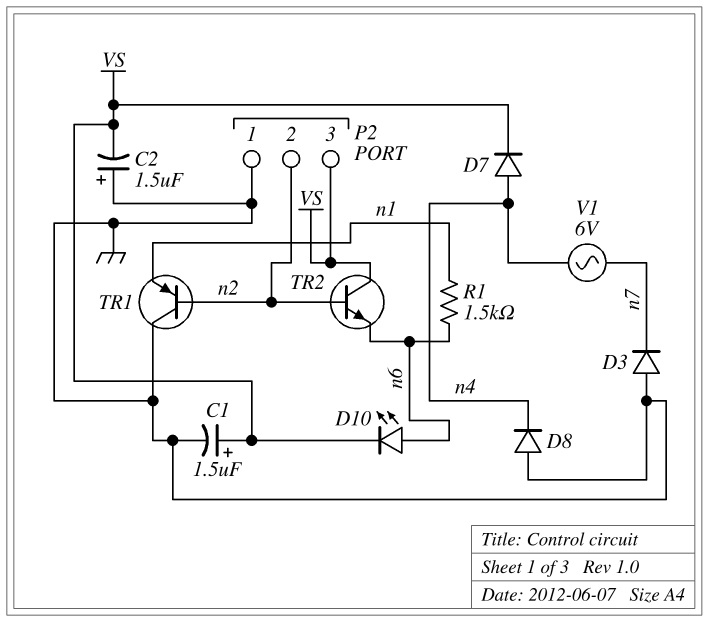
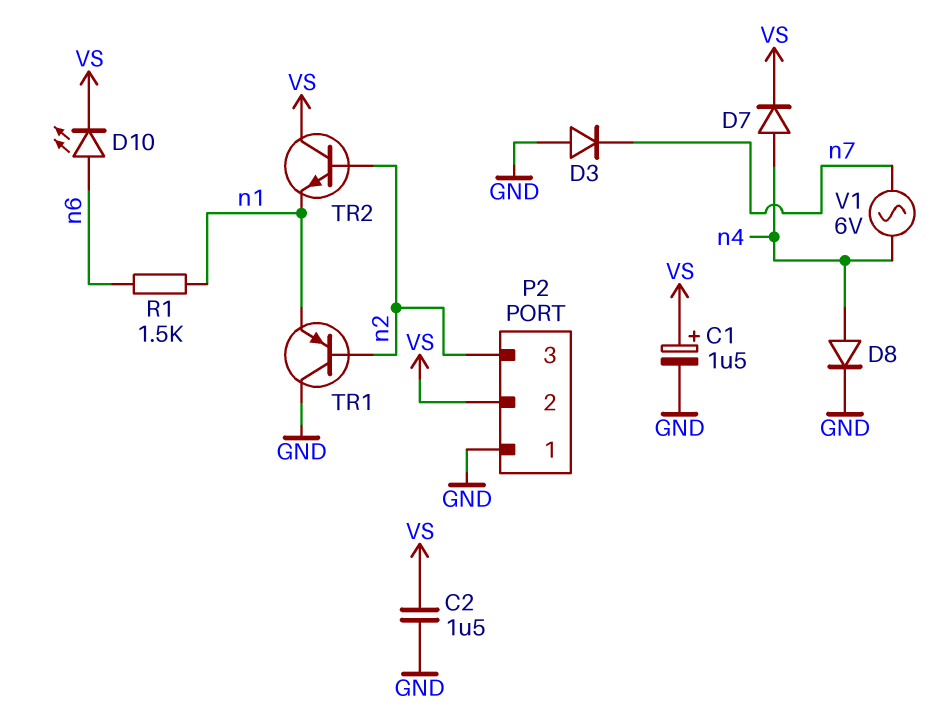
C2: 1.5uF (plus GND, minus VS) -> 1.5uF (GND, VS)
D8: diode (A GND, K n4) -> diode (A n4, K GND)
P2 pin 2: n2 -> VS
P2 pin 3: VS -> n2
TR2: NPN (B n2, C VS, E n6) -> NPN (B n2, C VS, E n1)

